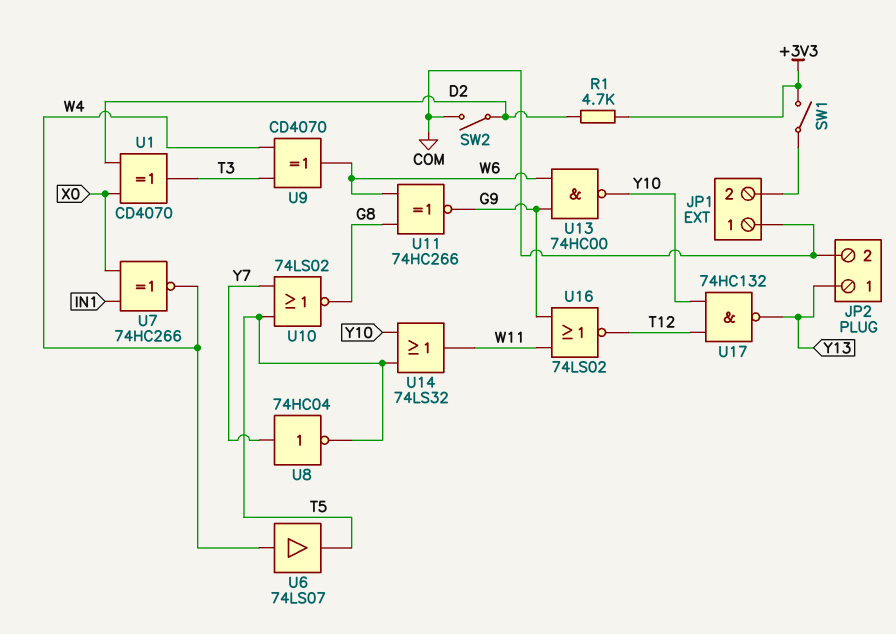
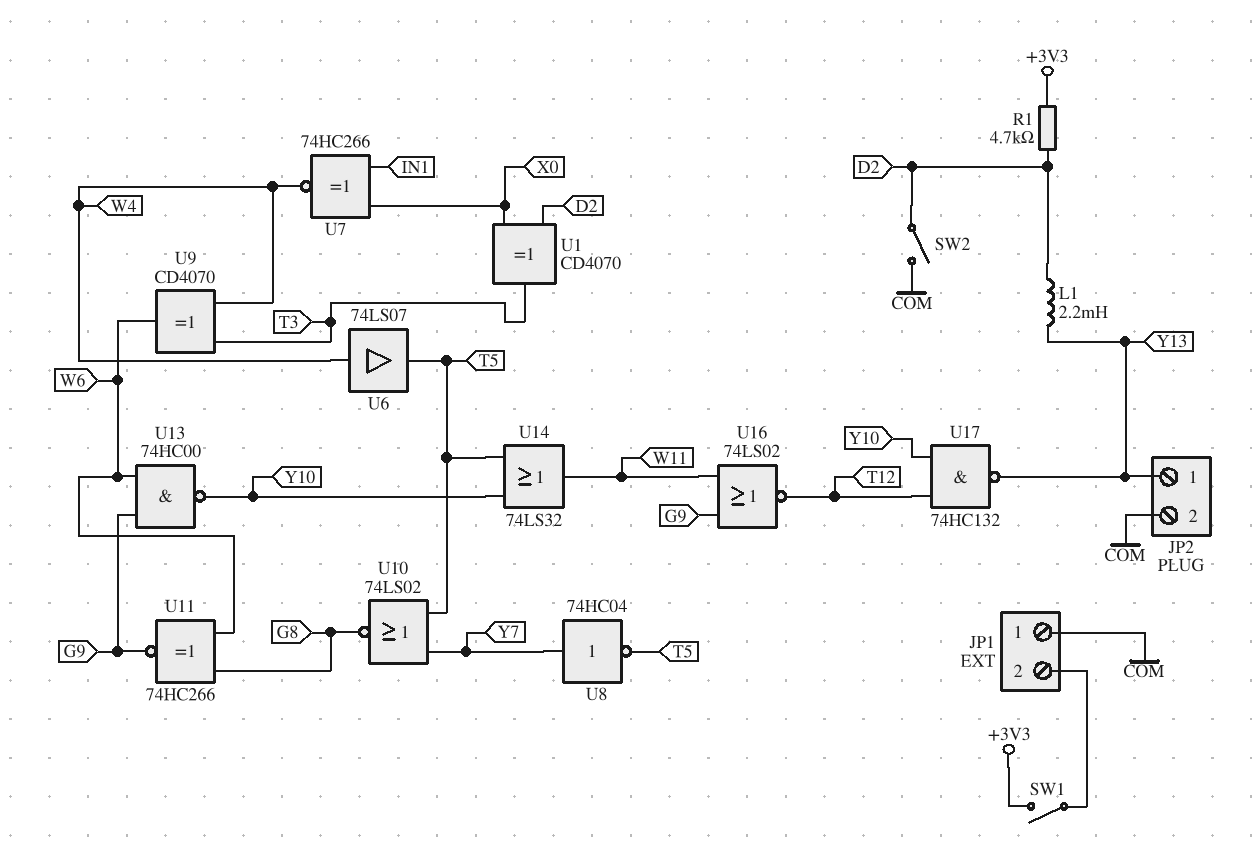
L1: none -> 2.2mH (D2, Y13)

